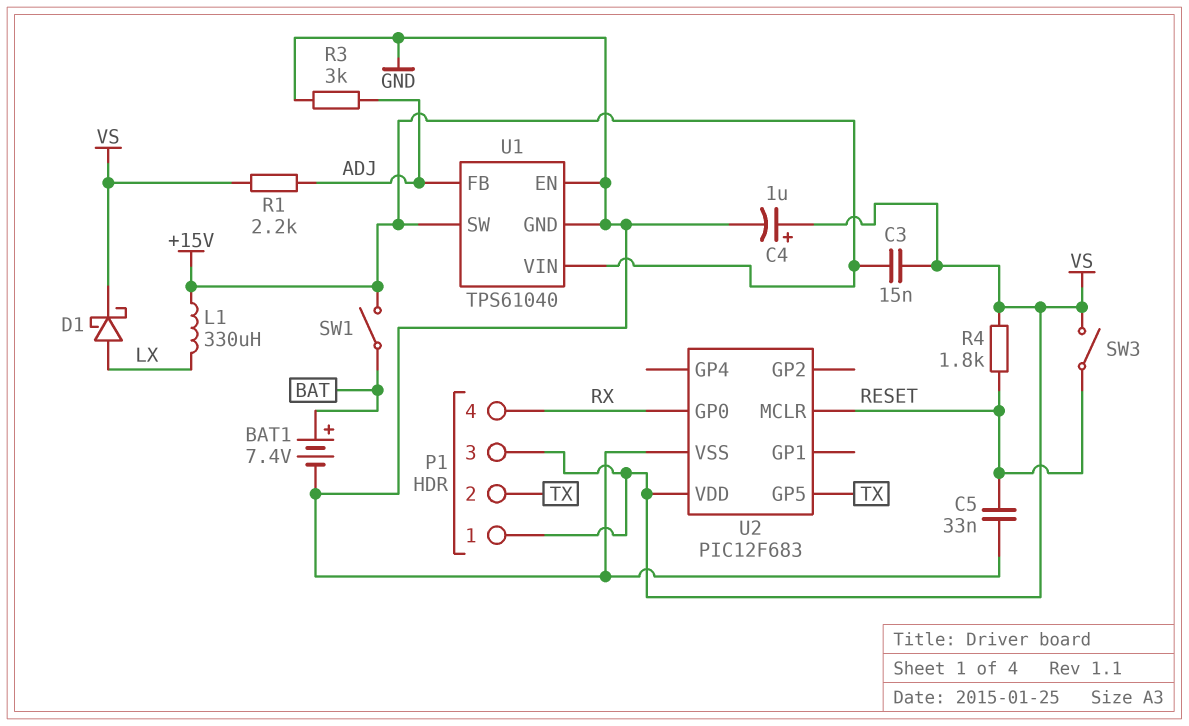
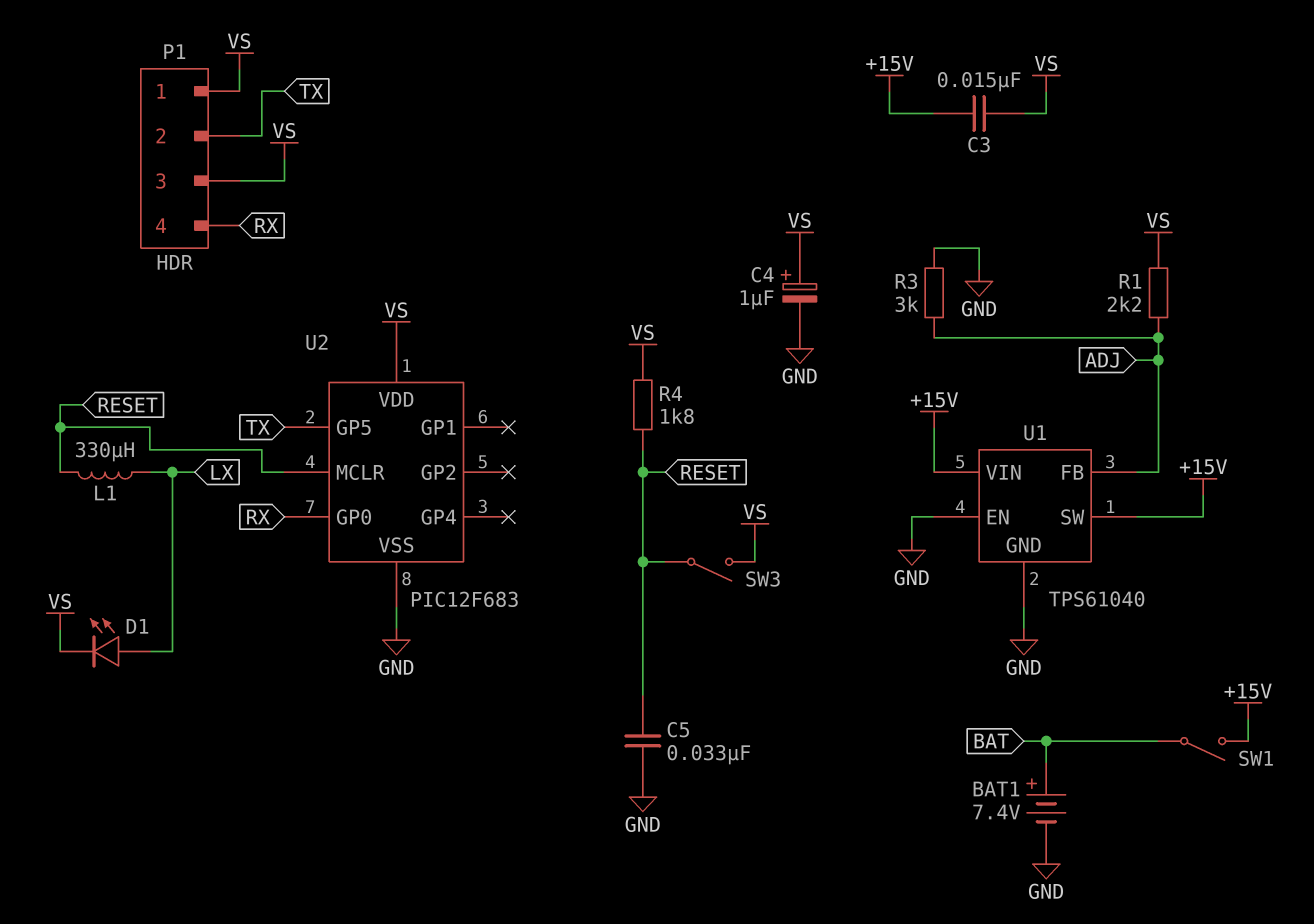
D1: schottky (A LX, K VS) -> LED (A LX, K VS)
L1: 330uH (+15V, LX) -> 330uH (LX, RESET)

